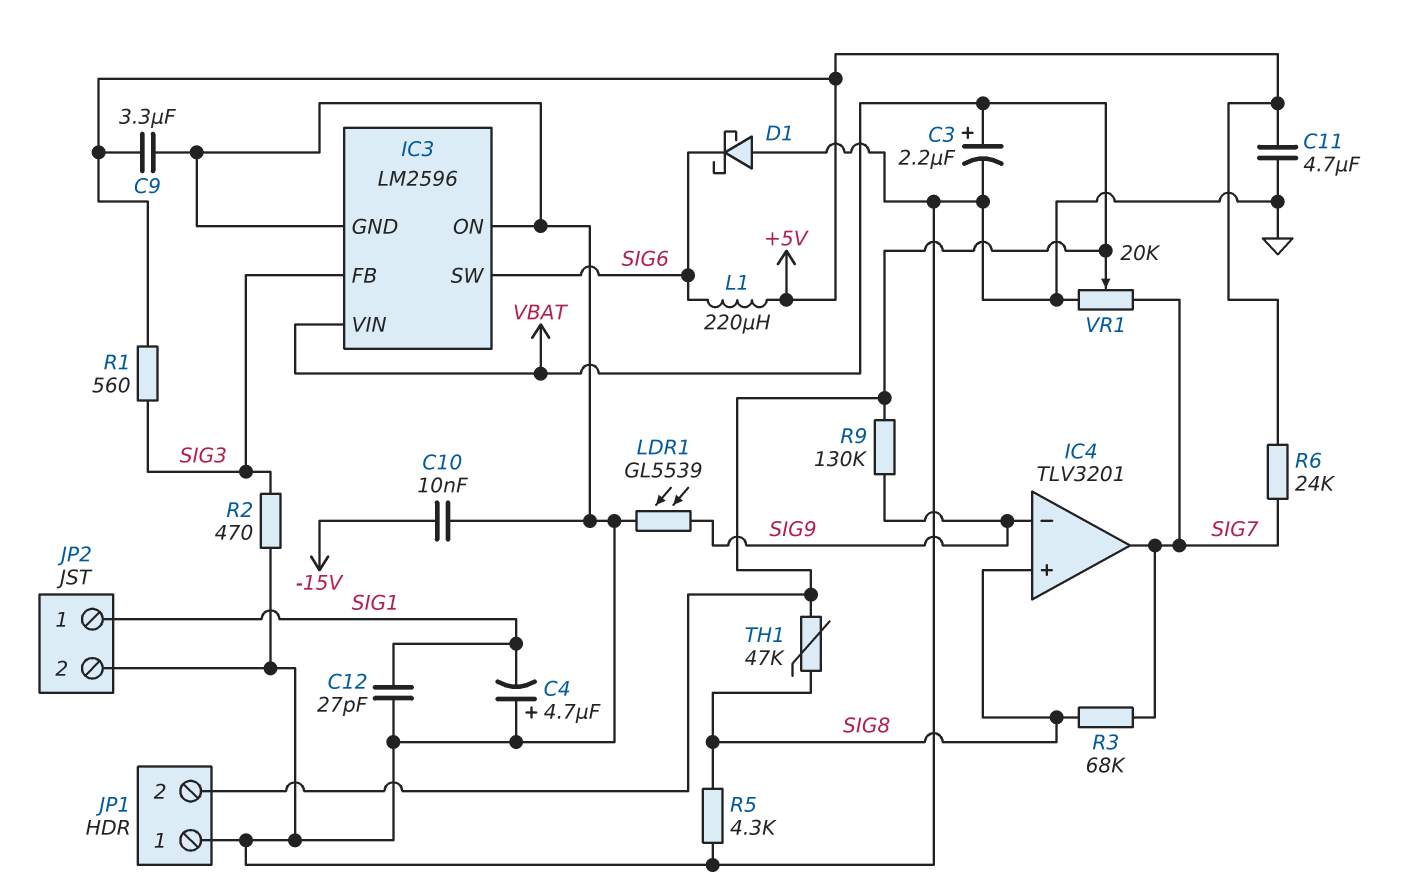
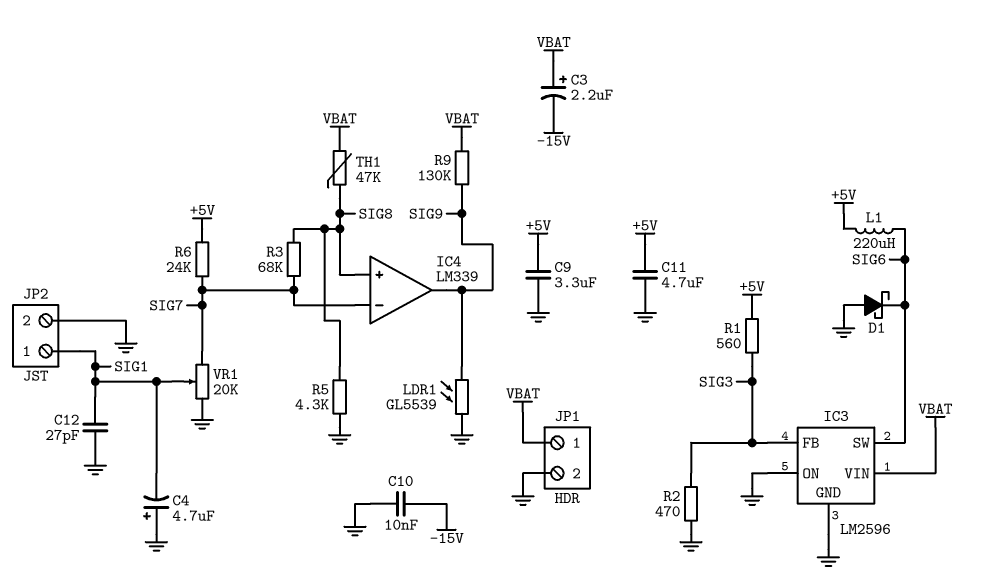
C3: 2.2uF (plus VBAT, minus GND) -> 2.2uF (plus VBAT, minus -15V)
IC4: TLV3201 -> LM339
IC4 pin in-: SIG9 -> SIG7
IC4 pin out: SIG7 -> SIG9
JP1 pin 1: GND -> VBAT
JP1 pin 2: VBAT -> GND
VR1: 20k (GND, SIG7, wiper VBAT) -> 20k (GND, SIG7, wiper SIG1)

